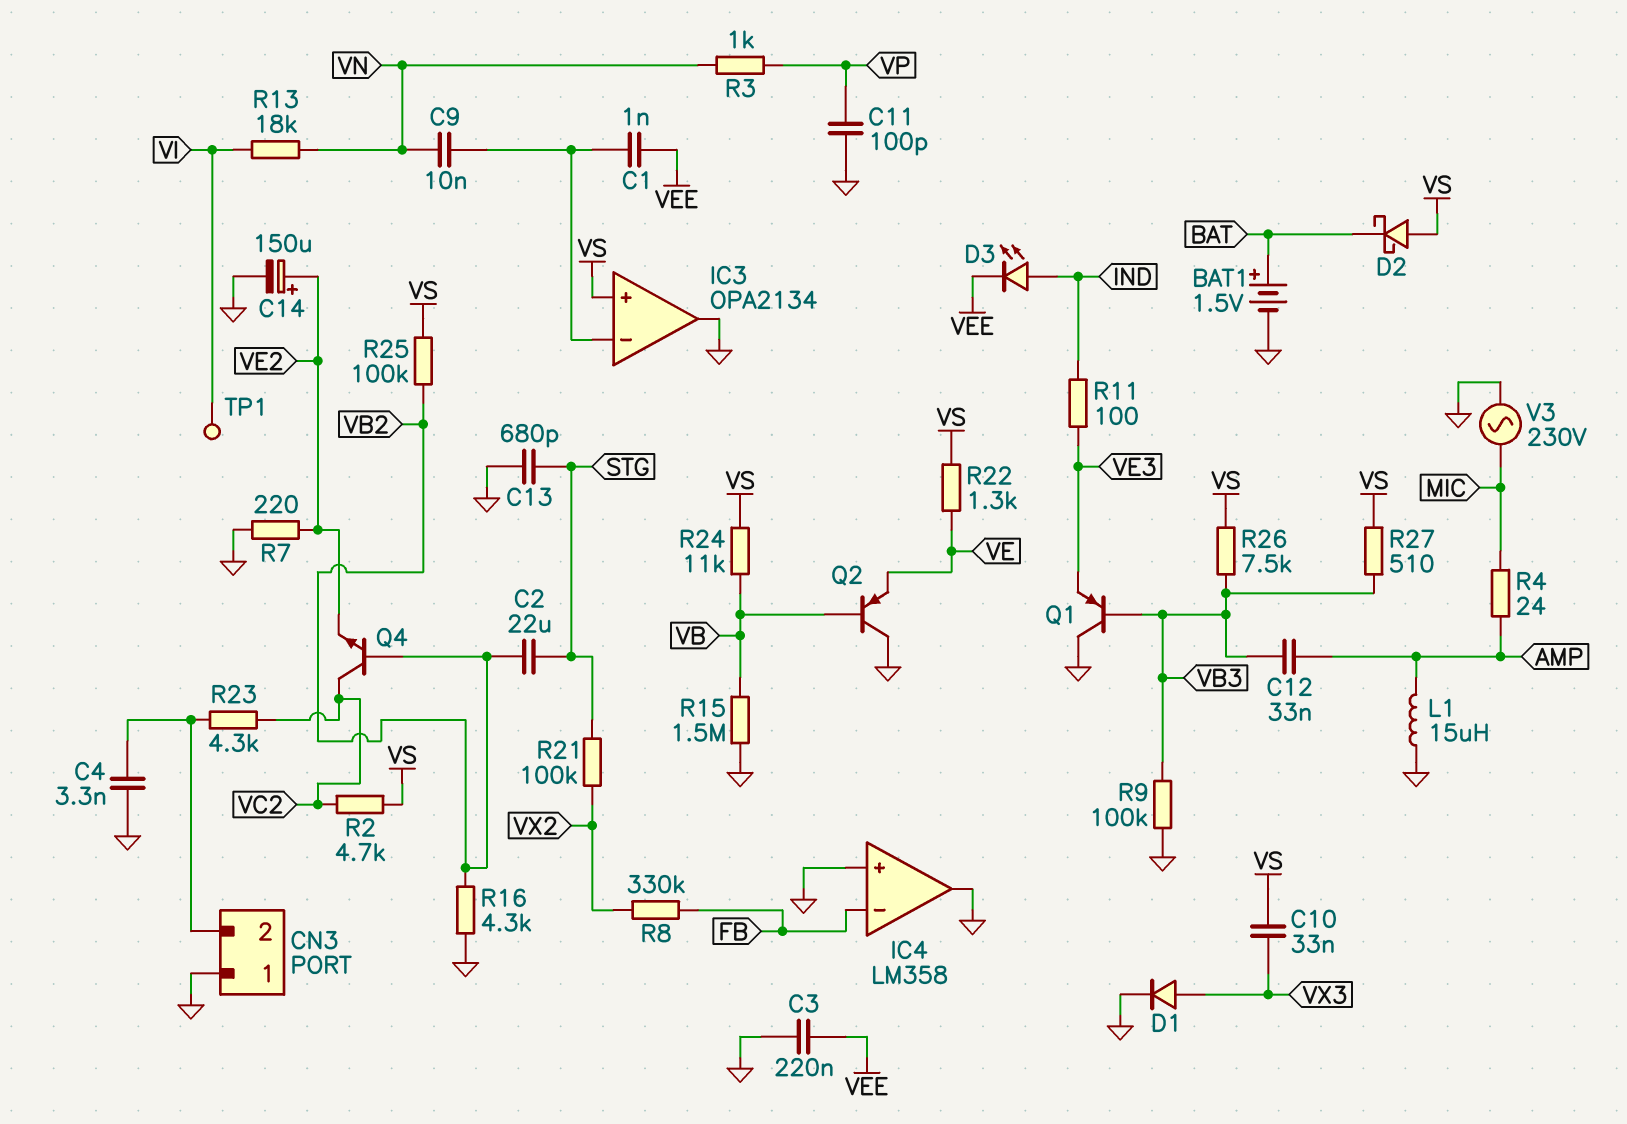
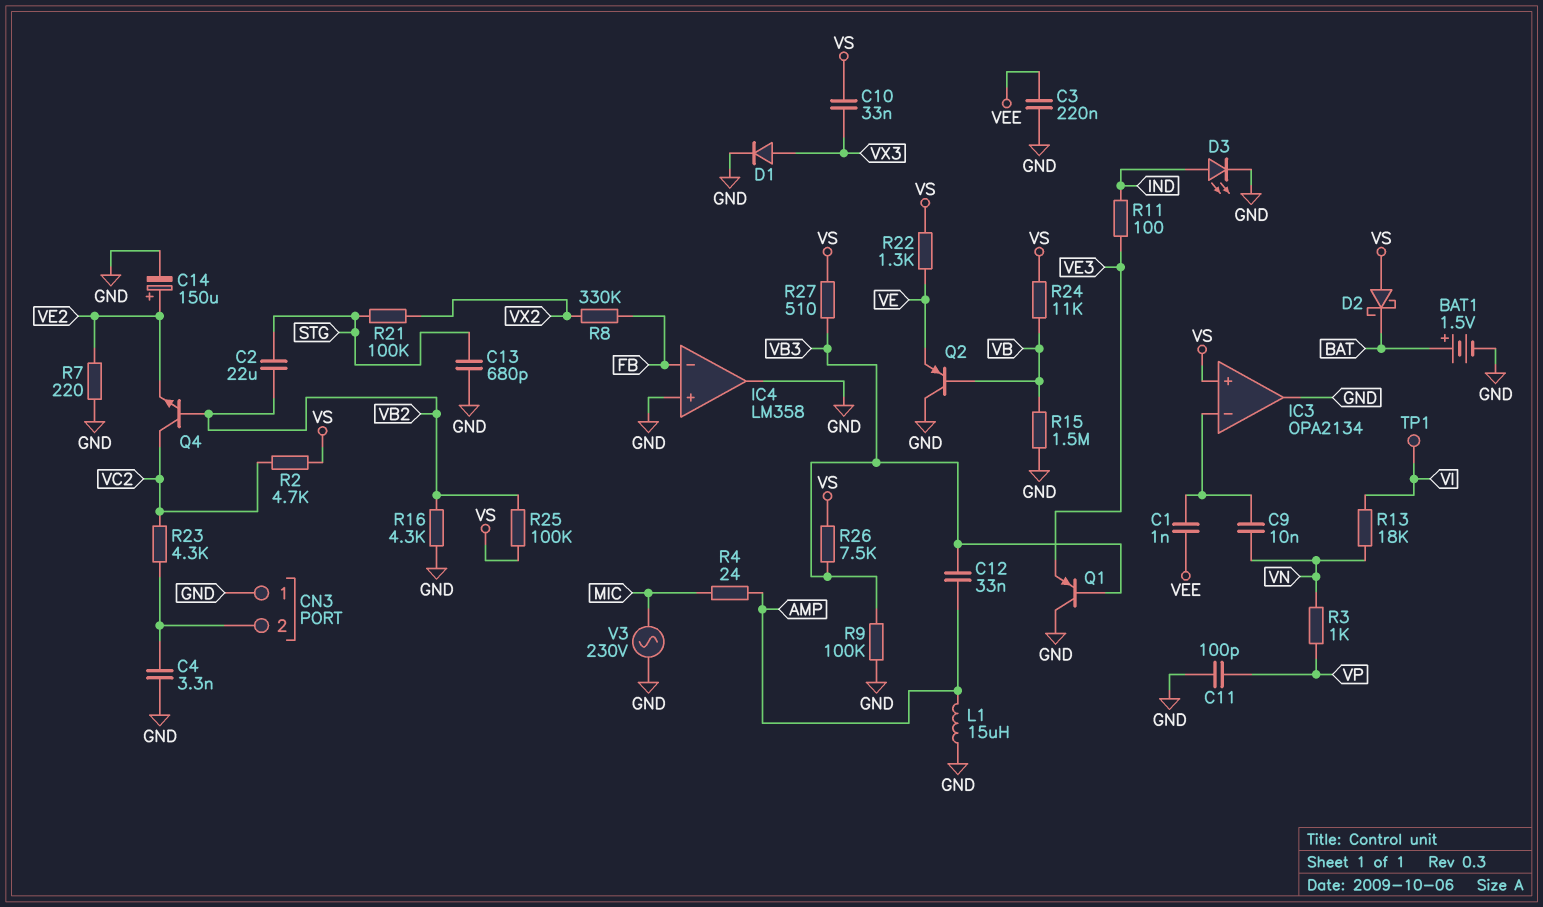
D3: LED (A IND, K VEE) -> LED (A IND, K GND)

